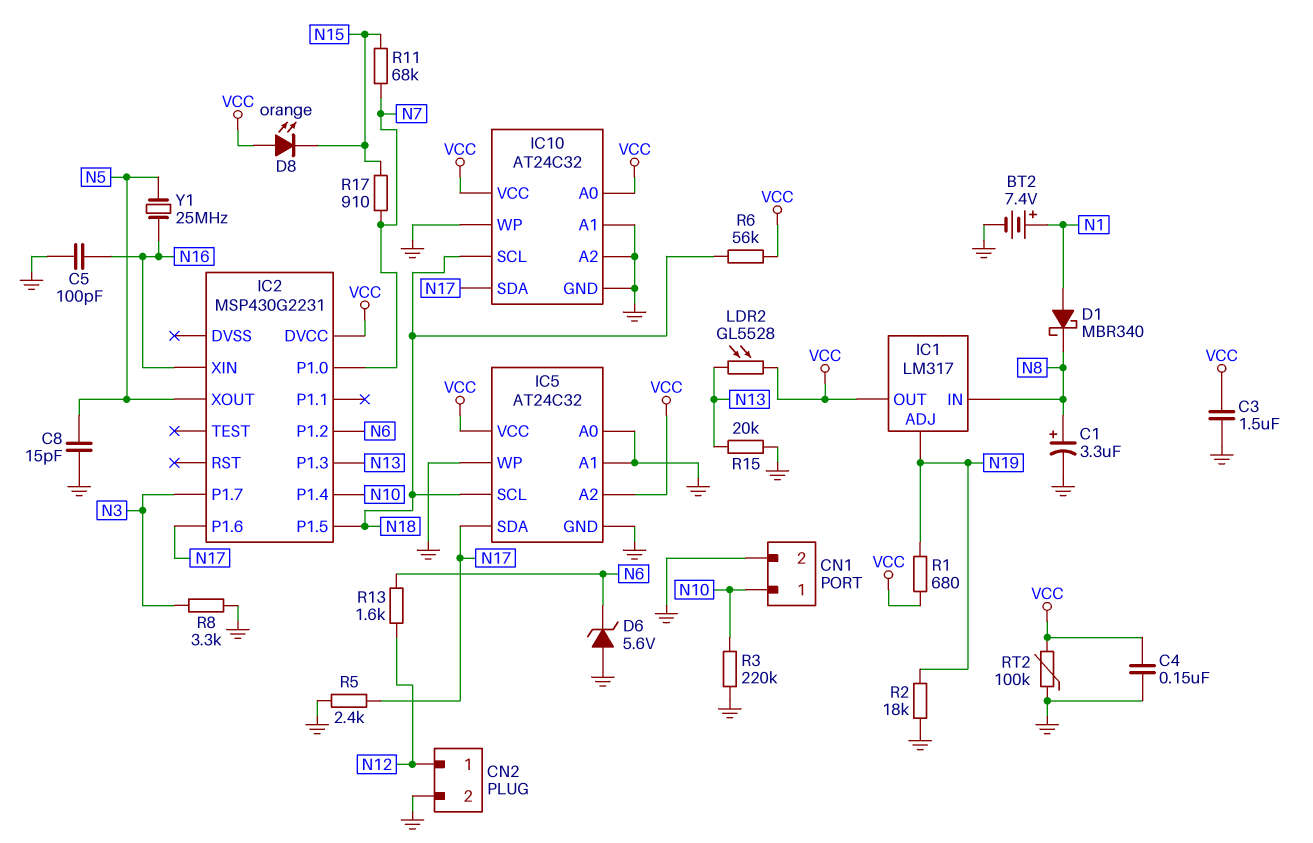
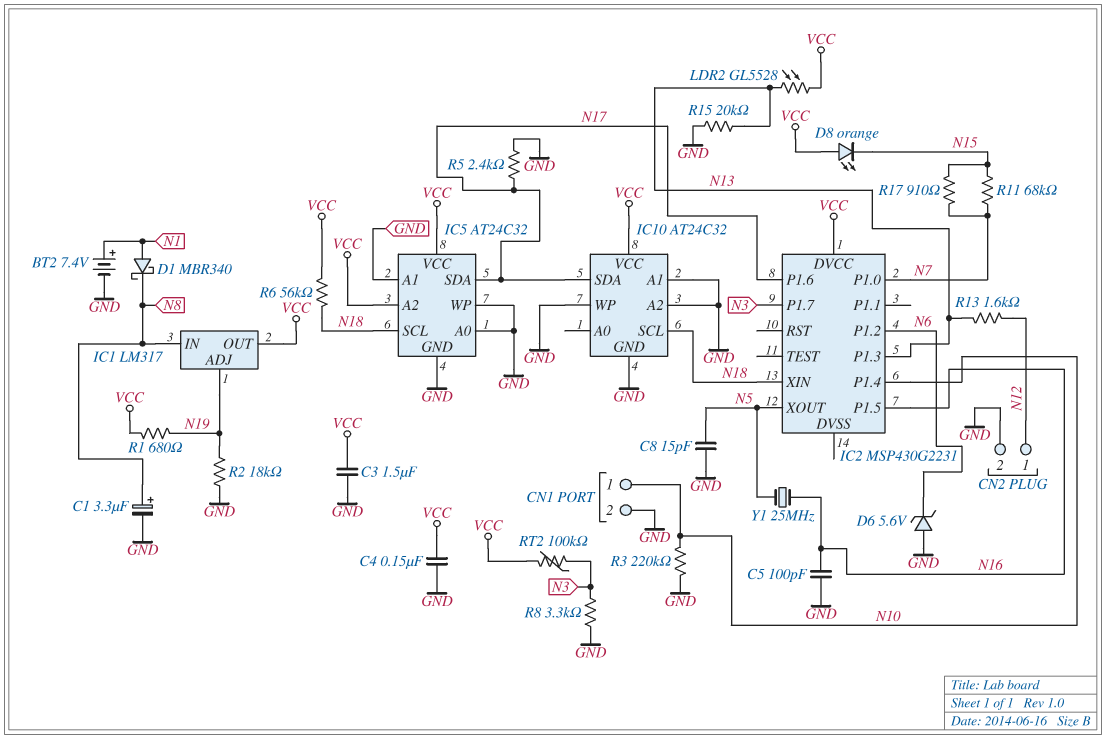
IC2 pin P1.5: N18 -> N16
IC2 pin XIN: N16 -> N18
IC10 pin A0: VCC -> none
R13: 1.6k (N6, N12) -> 1.6k (N12, N13)
RT2: 100k (GND, VCC) -> 100k (N3, VCC)

